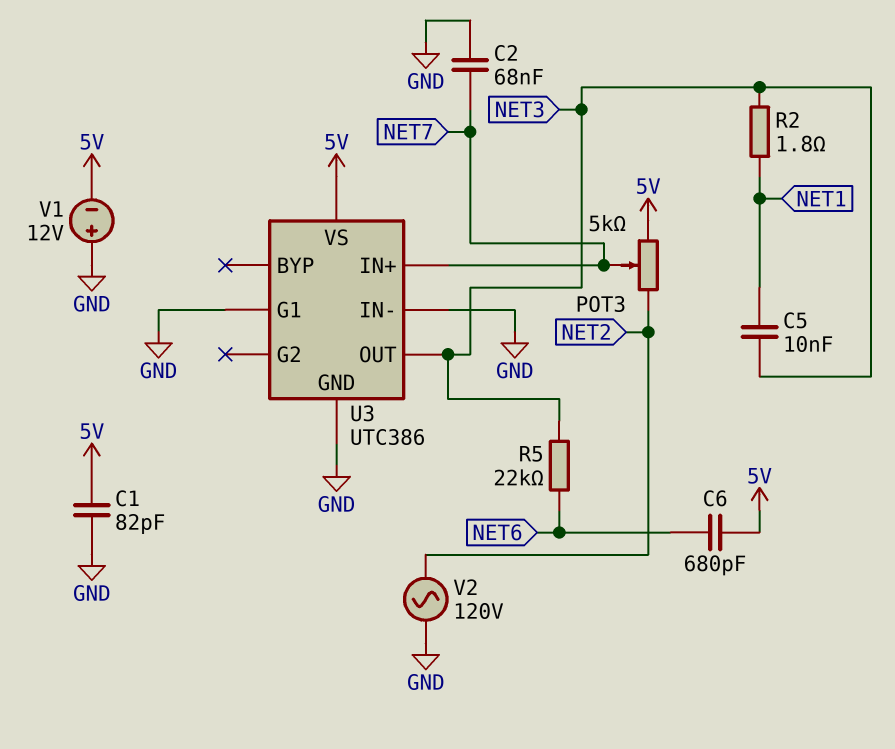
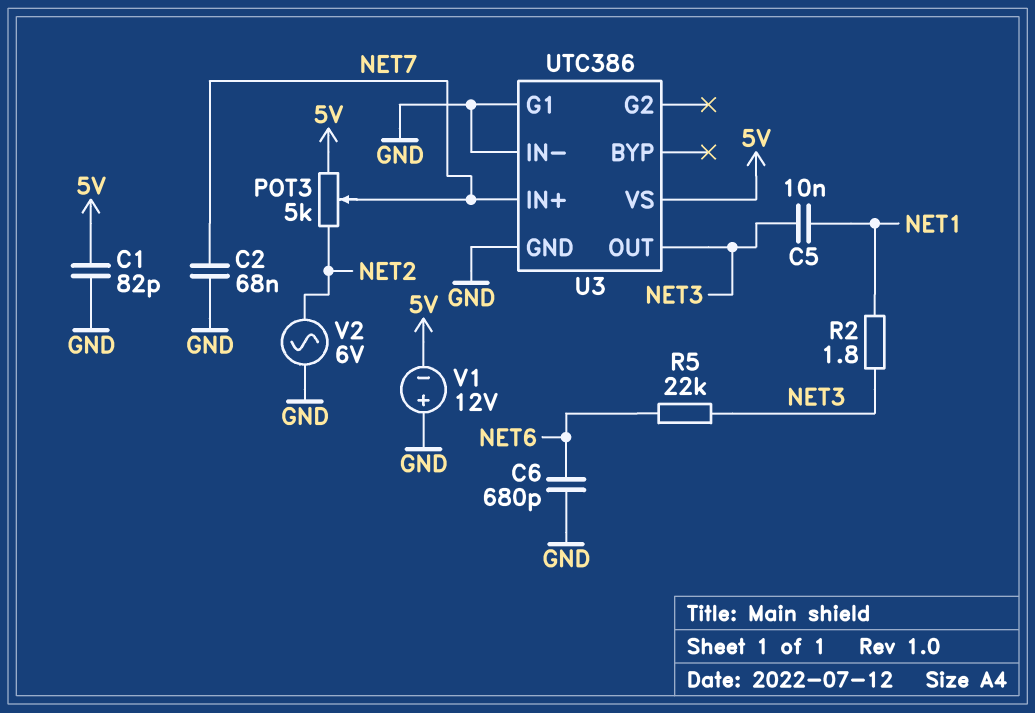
C6: 680pF (5V, NET6) -> 680pF (GND, NET6)
V2: AC 120V (GND, NET2) -> AC 6V (GND, NET2)

